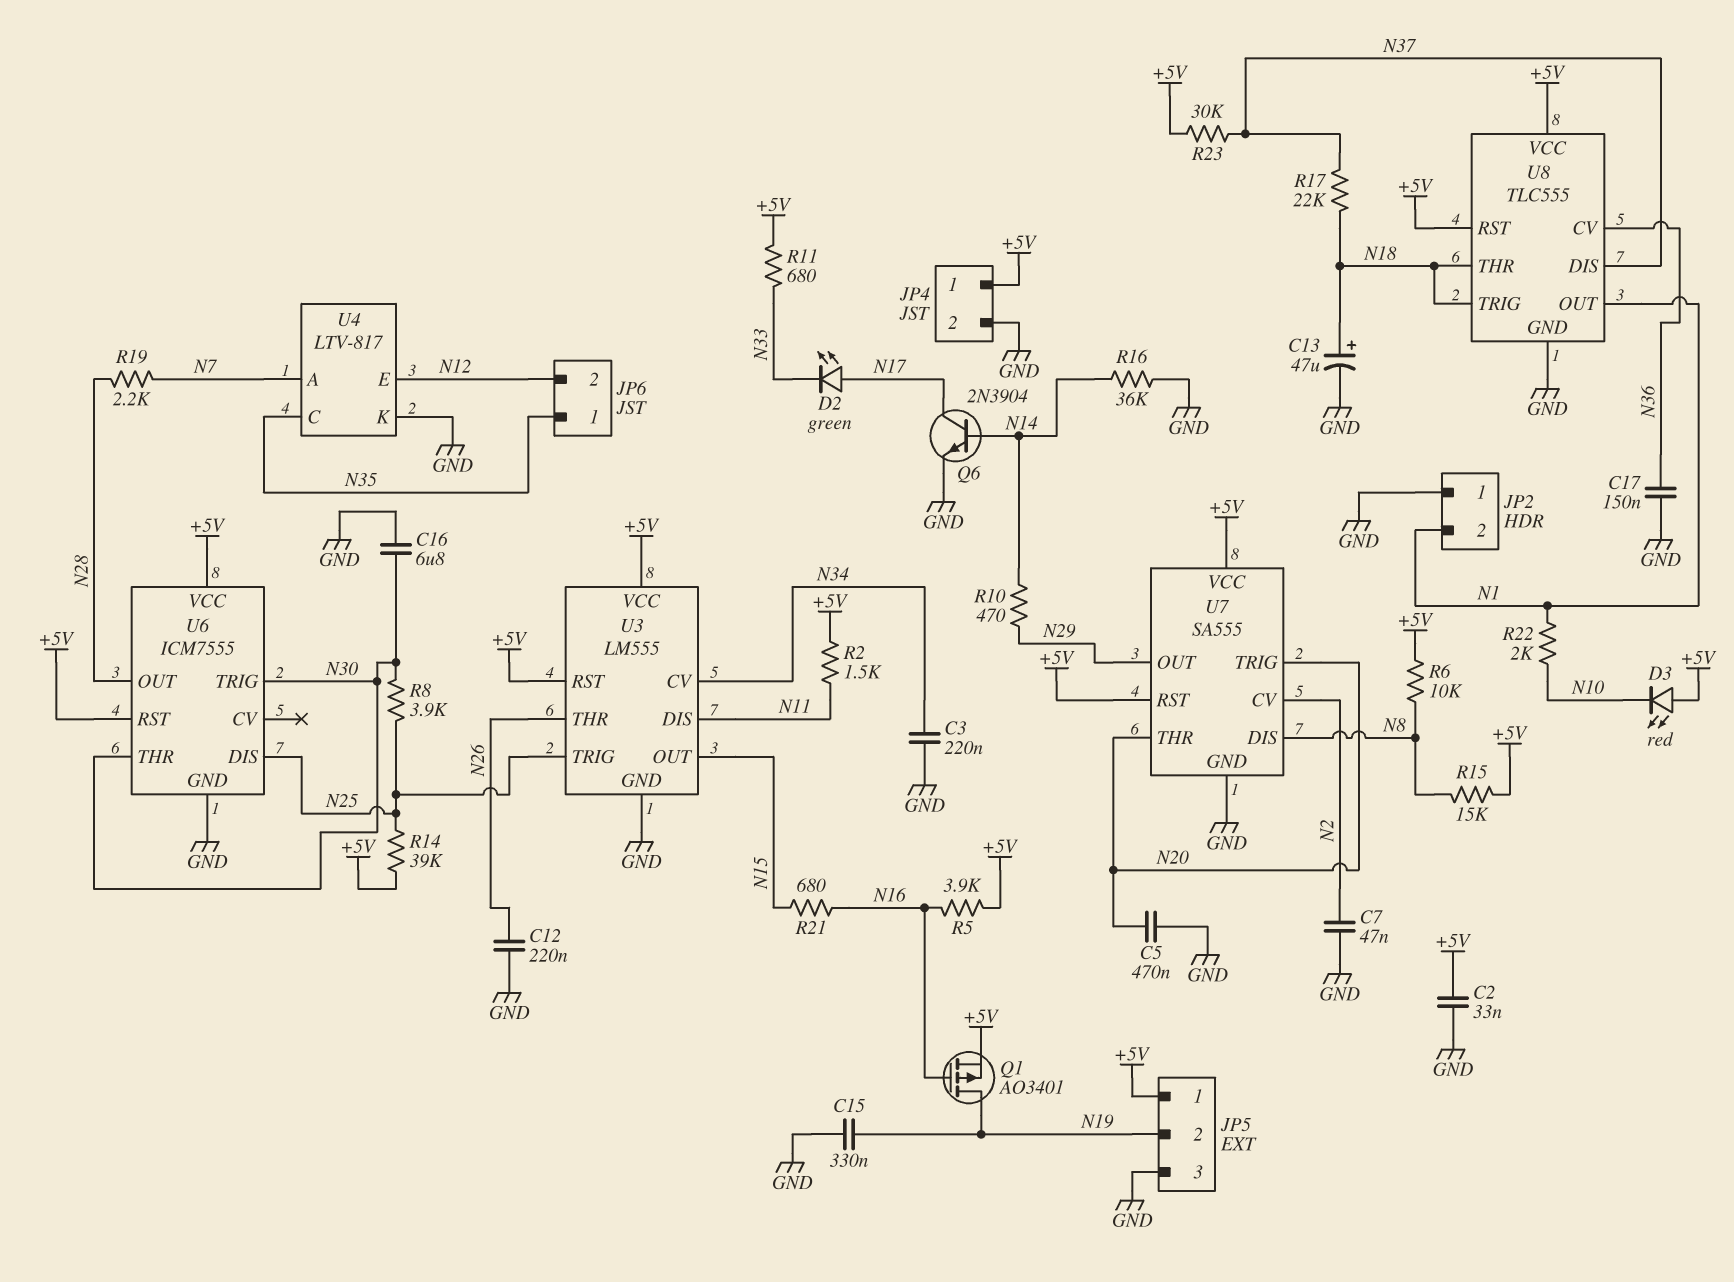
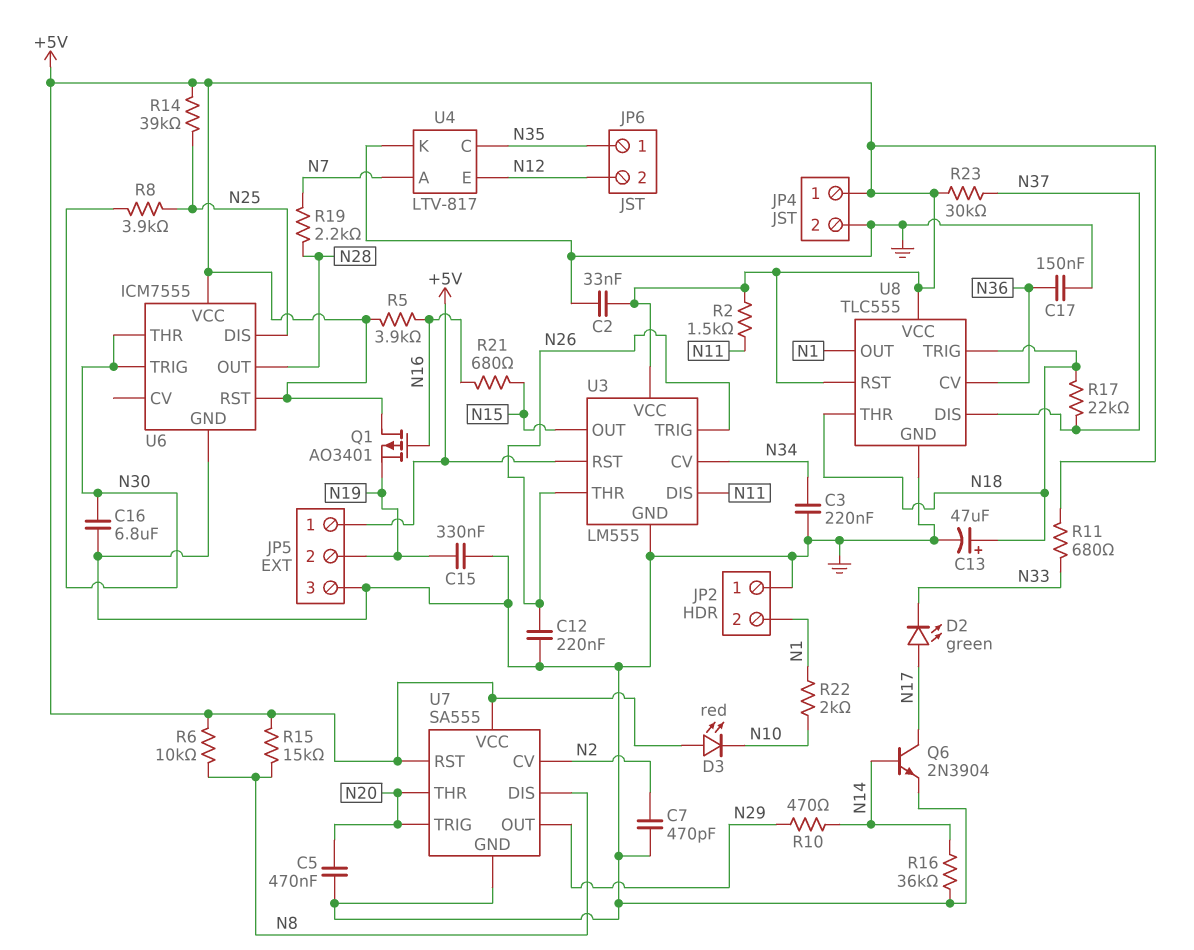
C7: 47nF (GND, N2) -> 470pF (GND, N2)
Q1: PMOS AO3401 (G N16, D N19, S +5V) -> PMOS AO3401 (G N16, D +5V, S N19)
U3 pin TRIG: N25 -> N26

